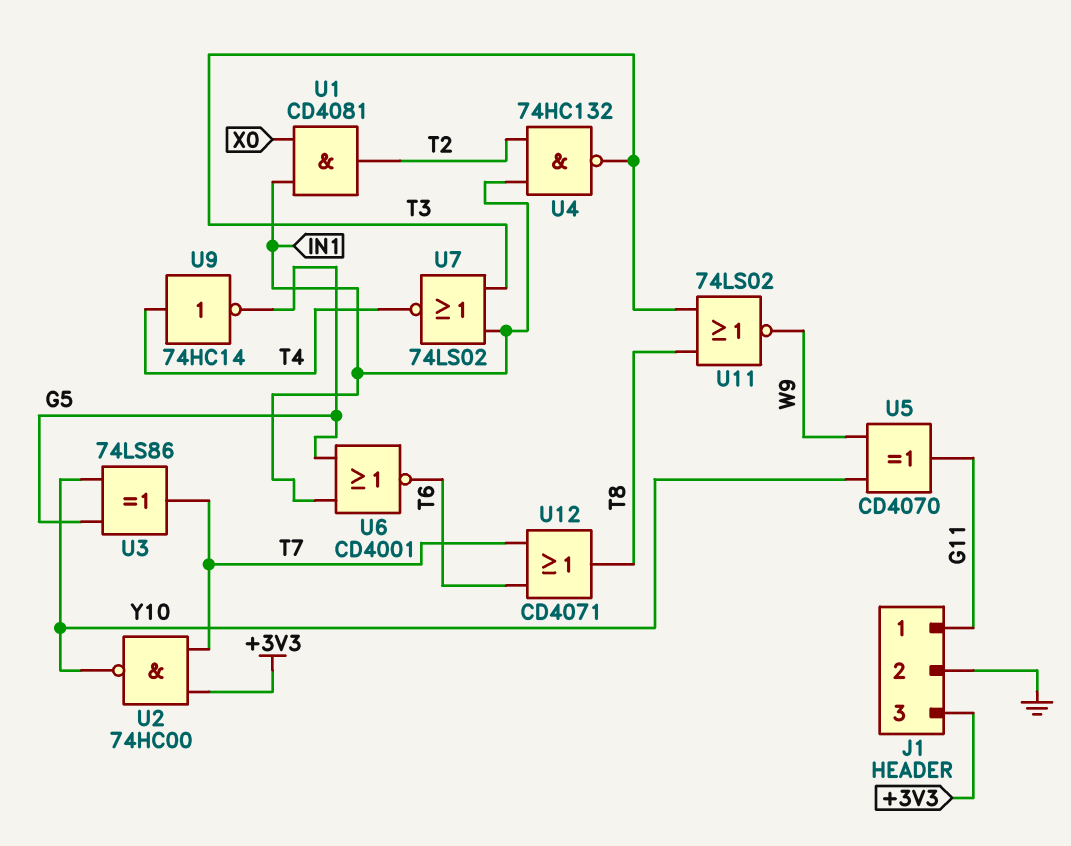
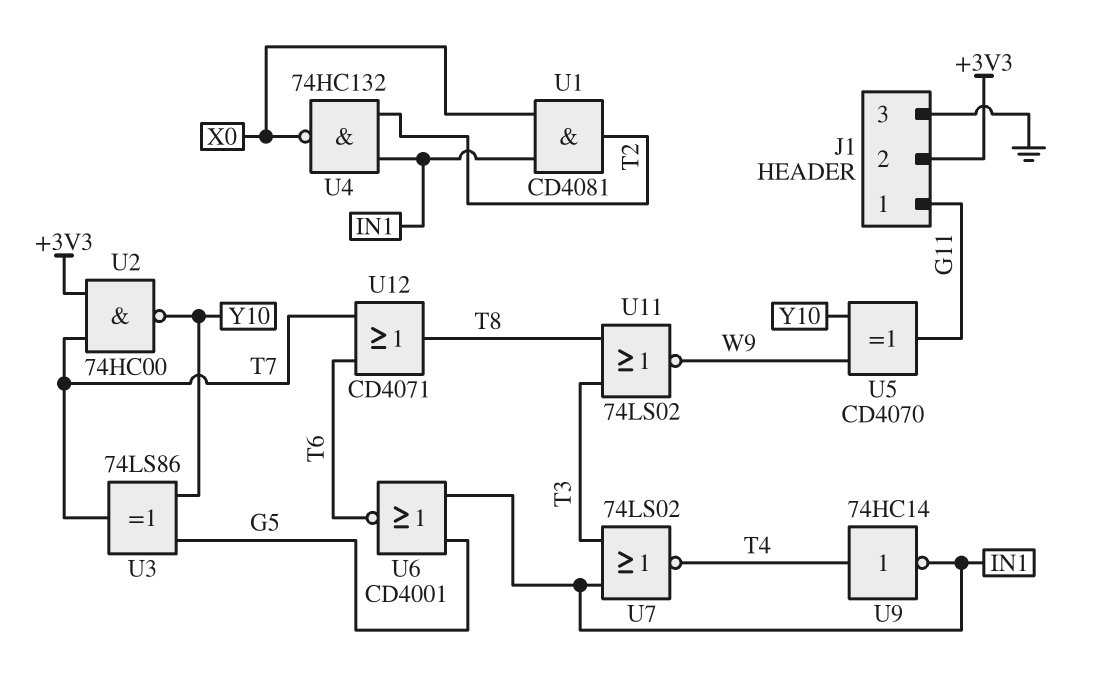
J1 pin 2: GND -> +3V3
J1 pin 3: +3V3 -> GND
U4: NAND 74HC132 (in IN1, in T2, out T3) -> NAND 74HC132 (in IN1, in T2, out X0)
U9: NOT 74HC14 (in T4, out G5) -> NOT 74HC14 (in T4, out IN1)

